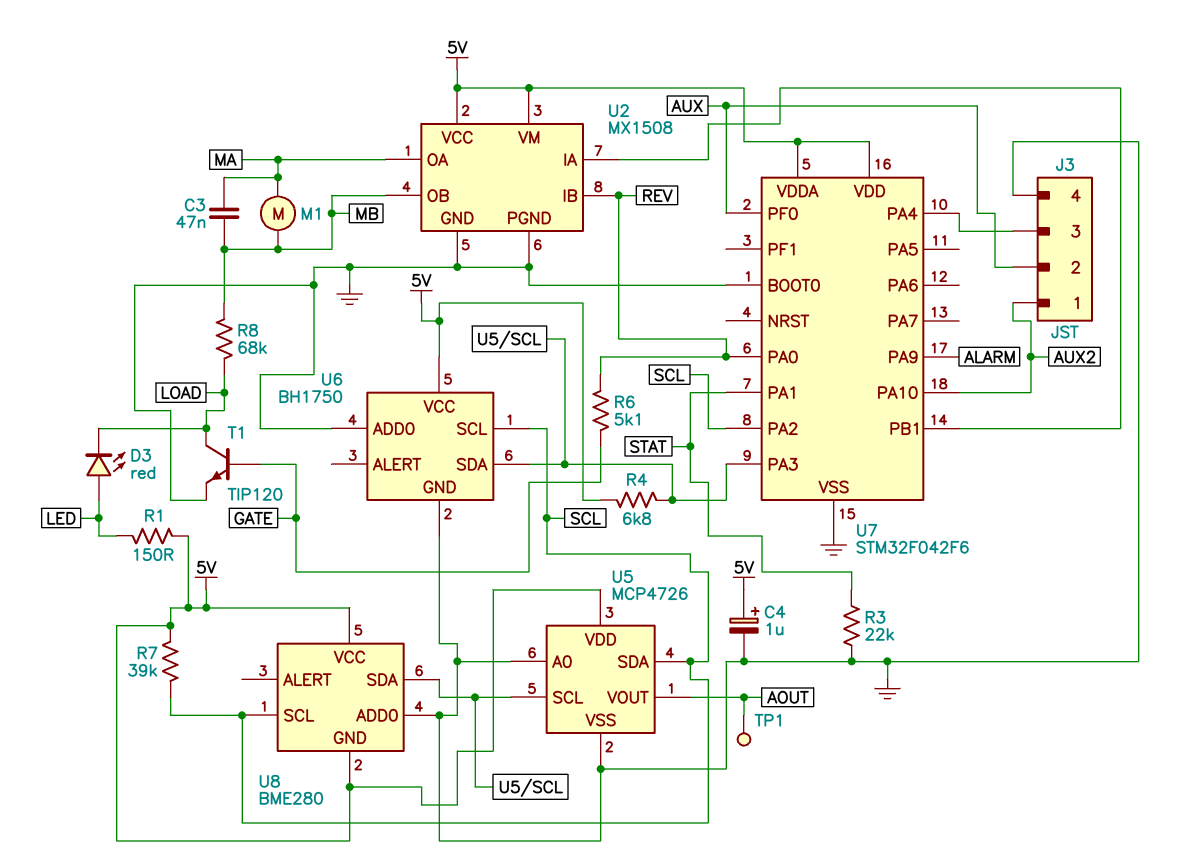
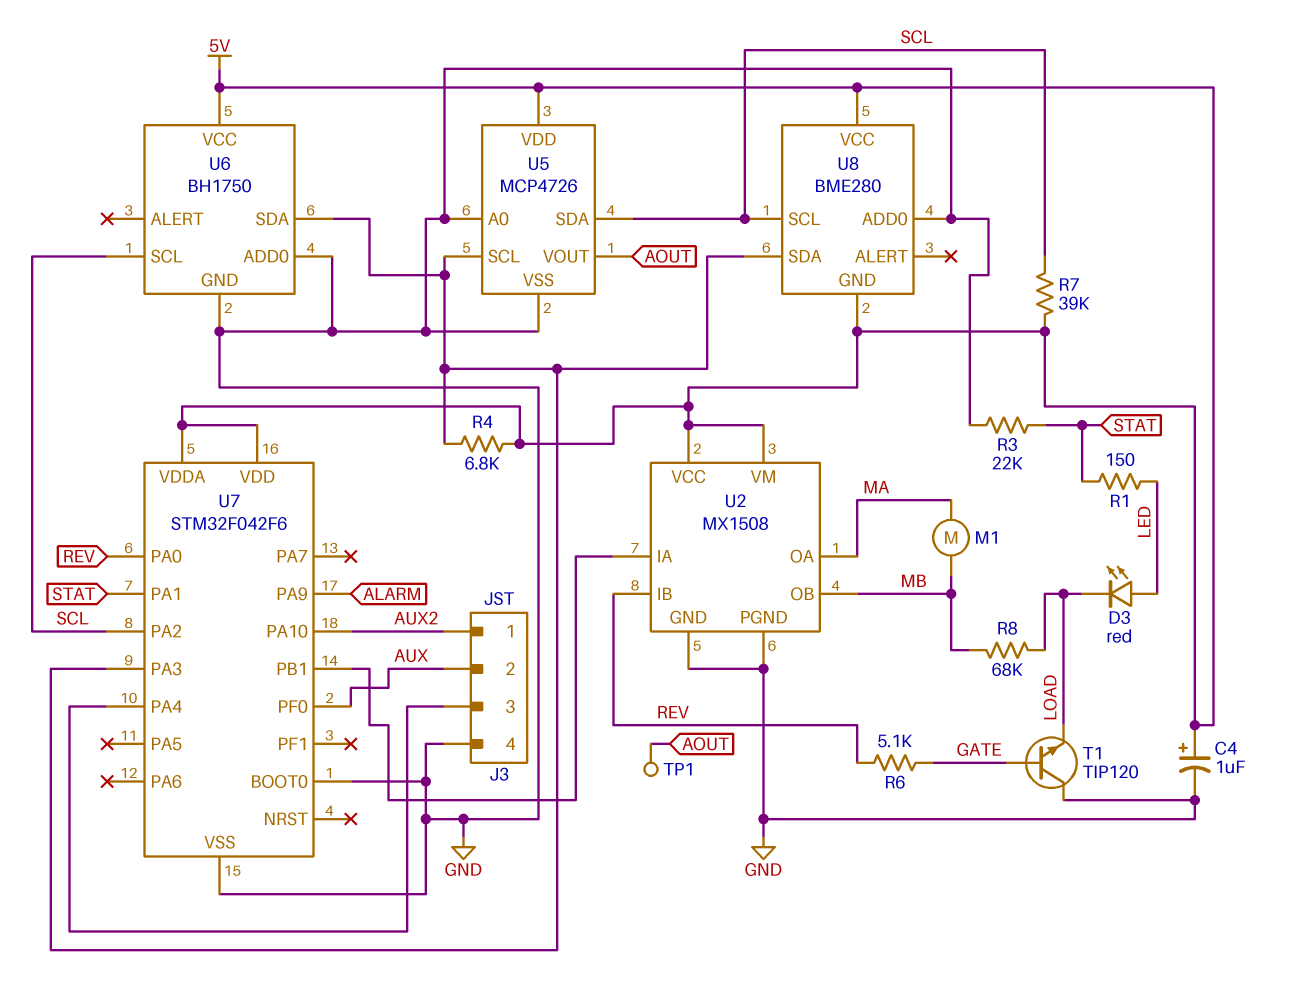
C3: 47nF (MA, MB) -> none
R1: 150 (5V, LED) -> 150 (LED, STAT)
T1: NPN TIP120 (B GATE, C LOAD, E GND) -> NPN TIP120 (B GATE, C GND, E LOAD)

